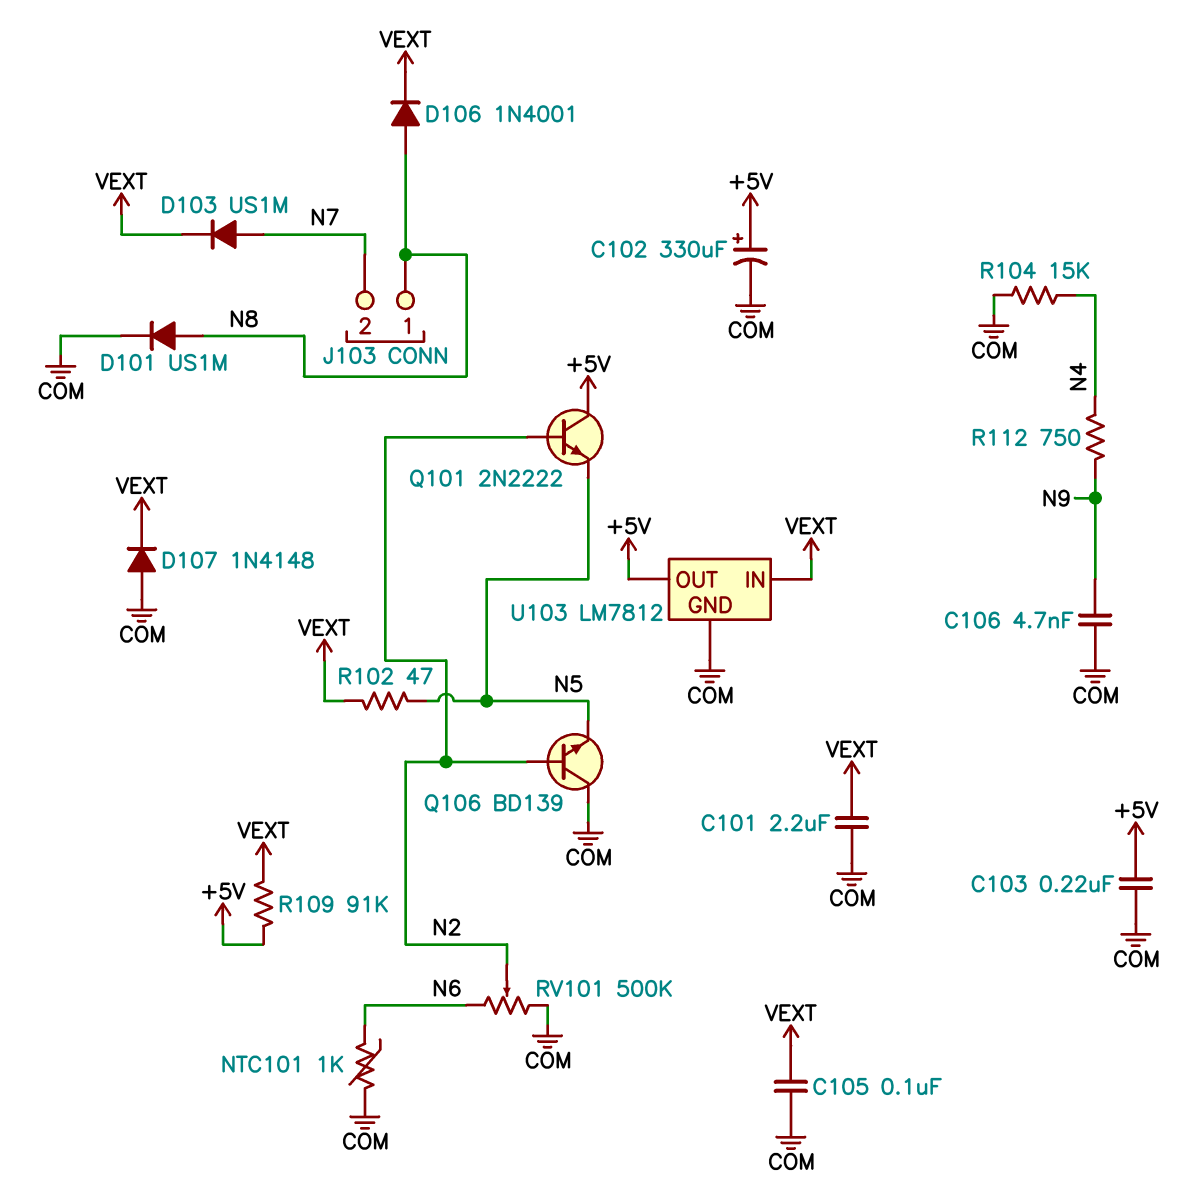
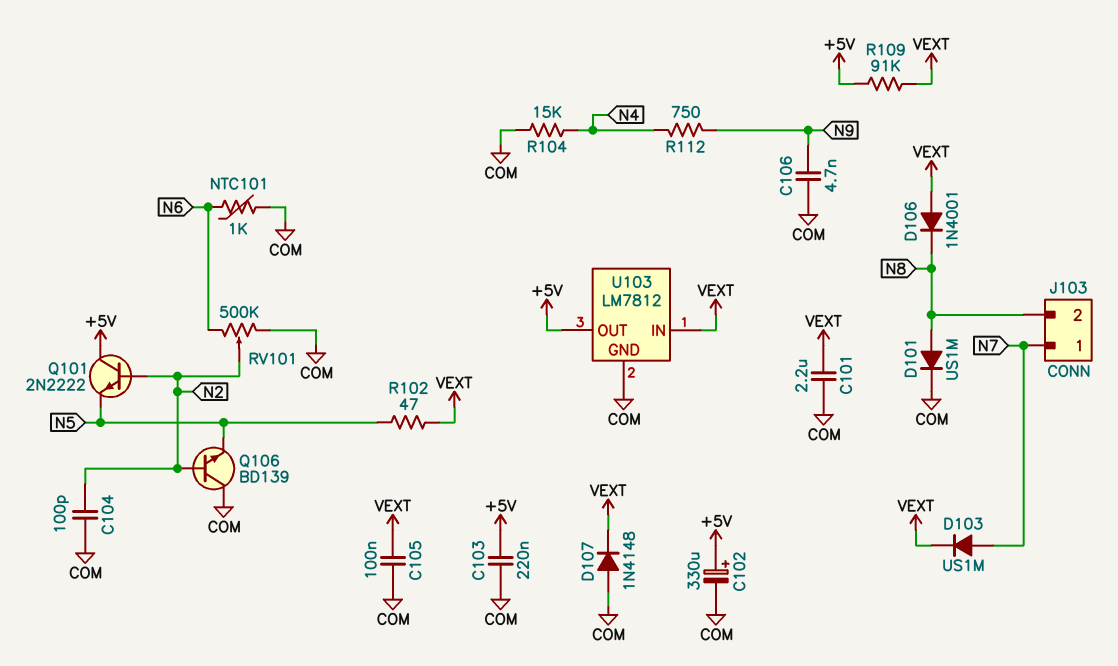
C104: none -> 100pF (COM, N2)
D106: diode 1N4001 (A N8, K VEXT) -> diode 1N4001 (A VEXT, K N8)
J103 pin 1: N8 -> N7
J103 pin 2: N7 -> N8

